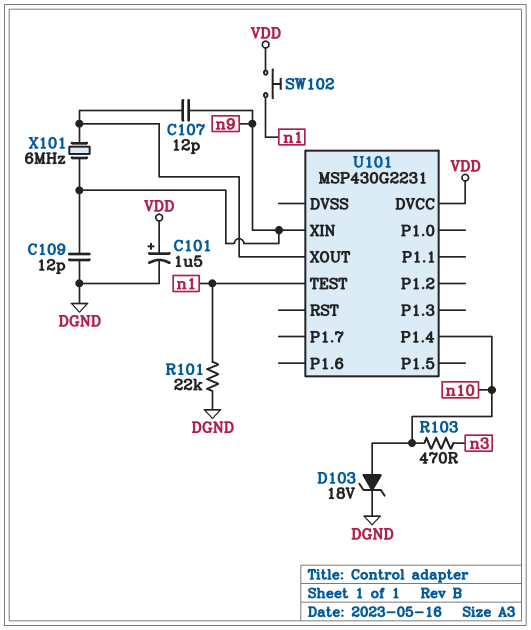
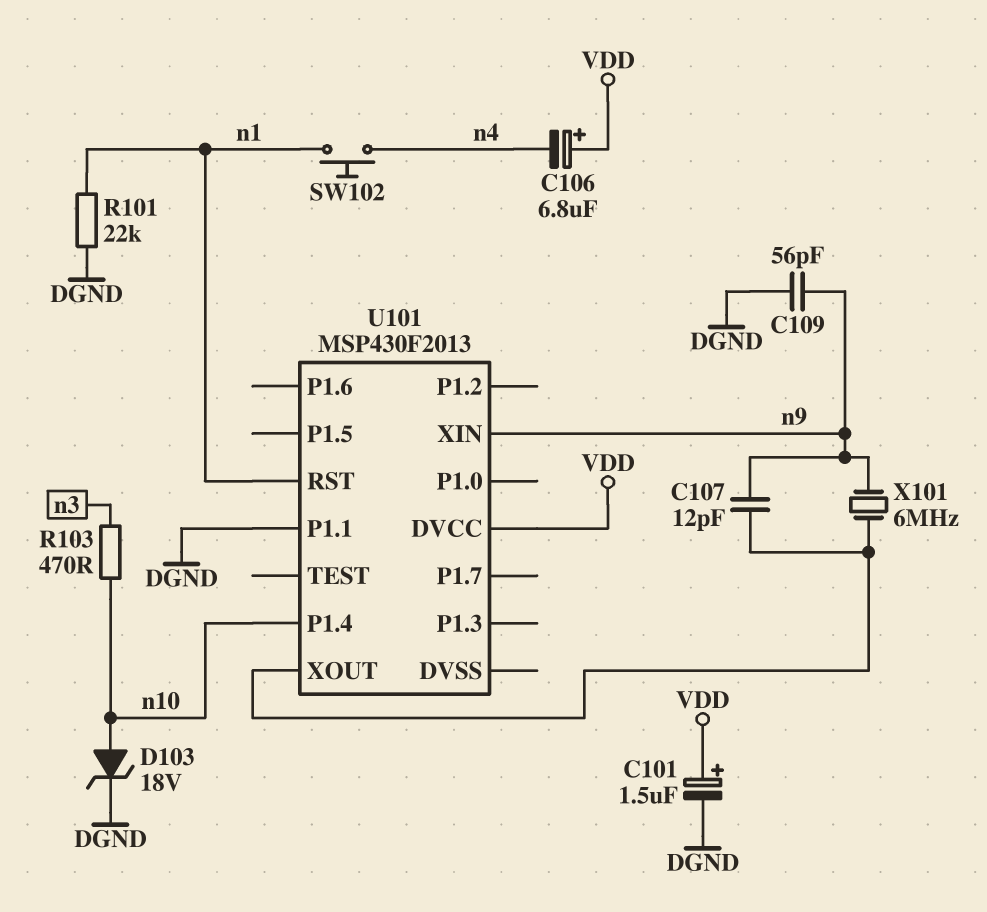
C106: none -> 6.8uF (plus VDD, minus n4)
C109: 12pF (DGND, n9) -> 56pF (DGND, n9)
SW102: button (VDD, n1) -> button (n1, n4)
U101: MSP430G2231 -> MSP430F2013
U101 pin P1.1: none -> DGND
U101 pin RST: none -> n1
U101 pin TEST: n1 -> none

